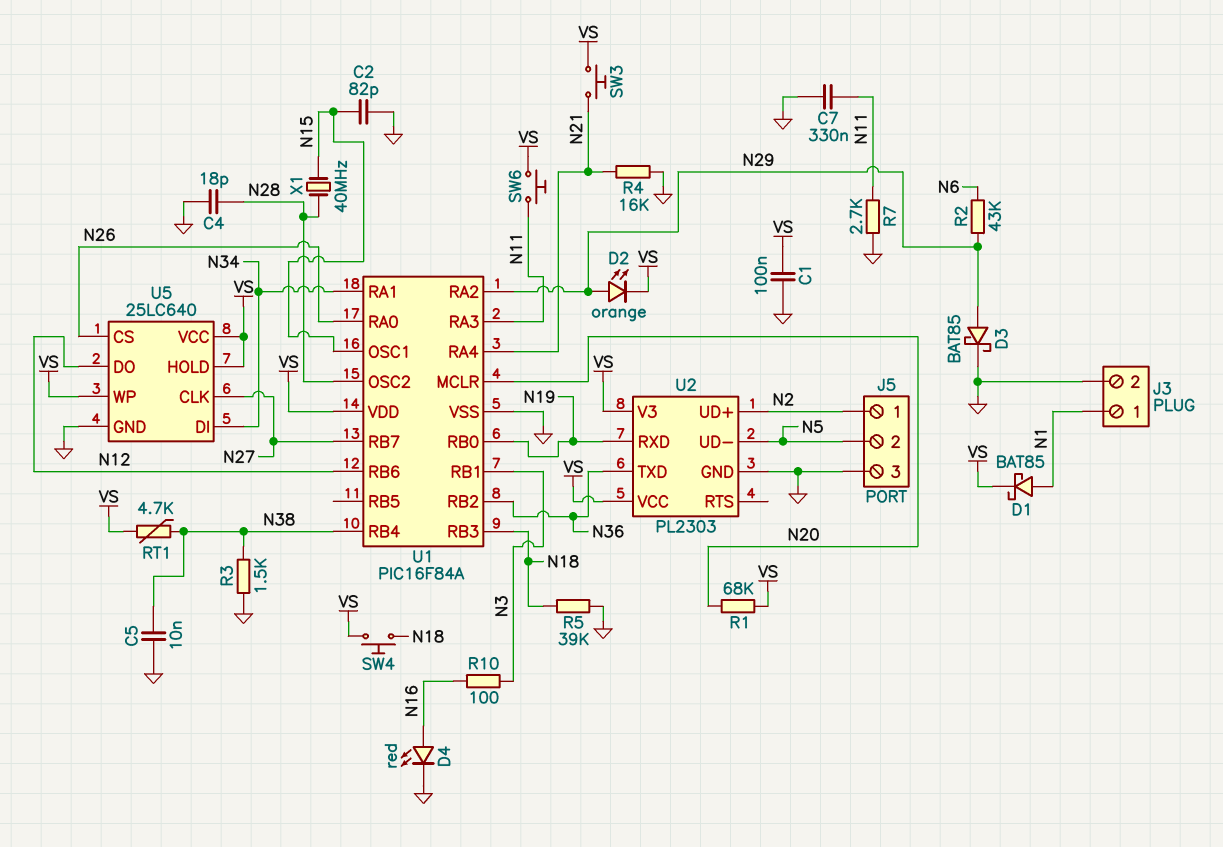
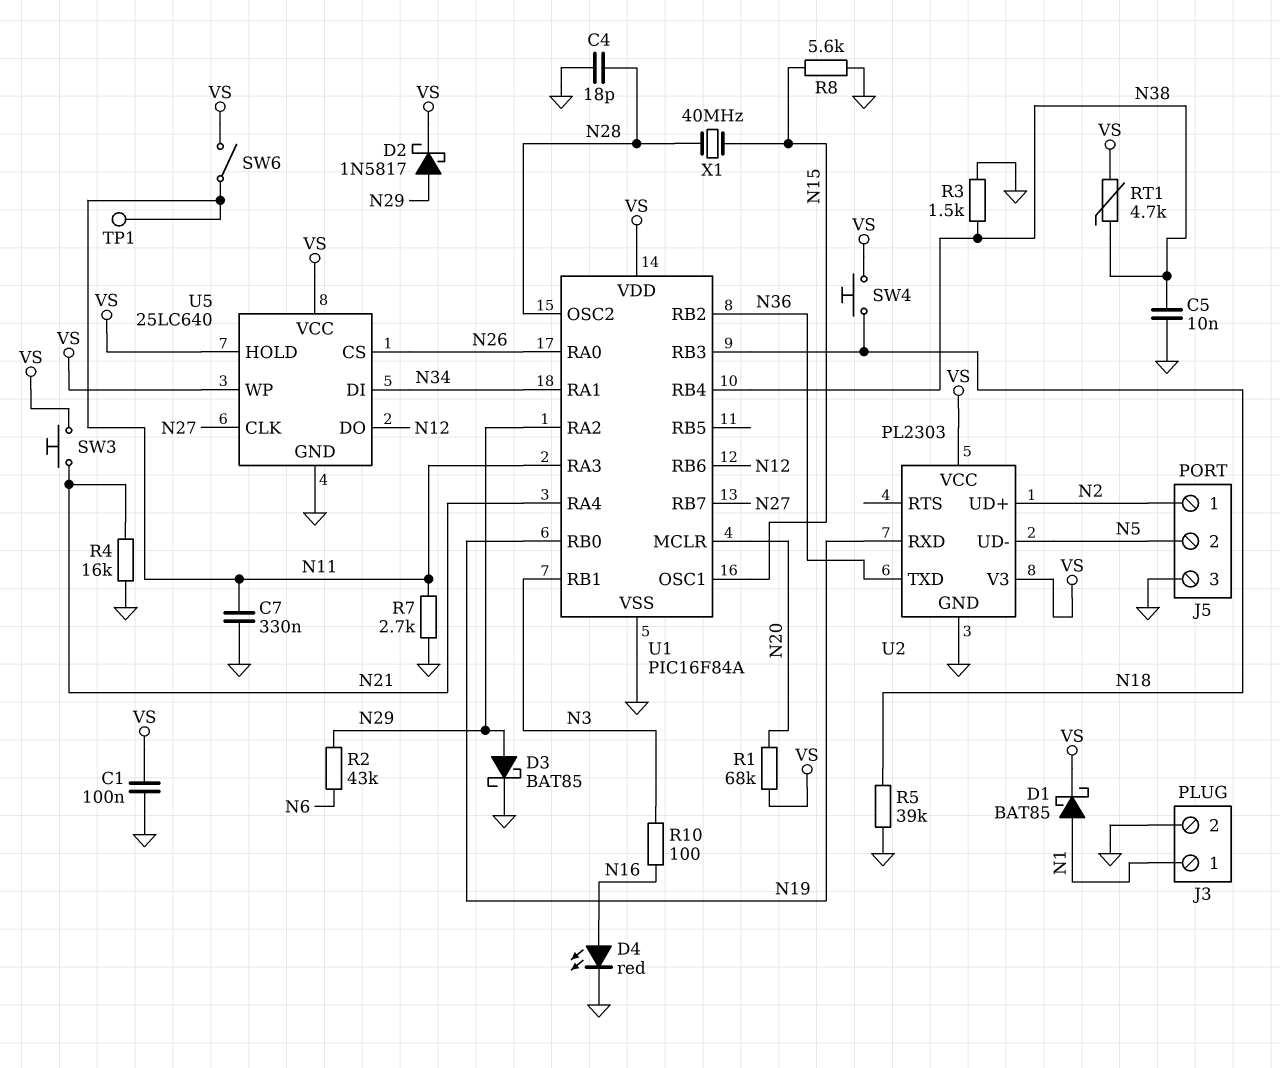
C2: 82pF (GND, N15) -> none
D2: LED orange (A N29, K VS) -> schottky 1N5817 (A N29, K VS)
R8: none -> 5.6k (GND, N15)
SW6: button (N11, VS) -> switch (N11, VS)
TP1: none -> test point (N11)

